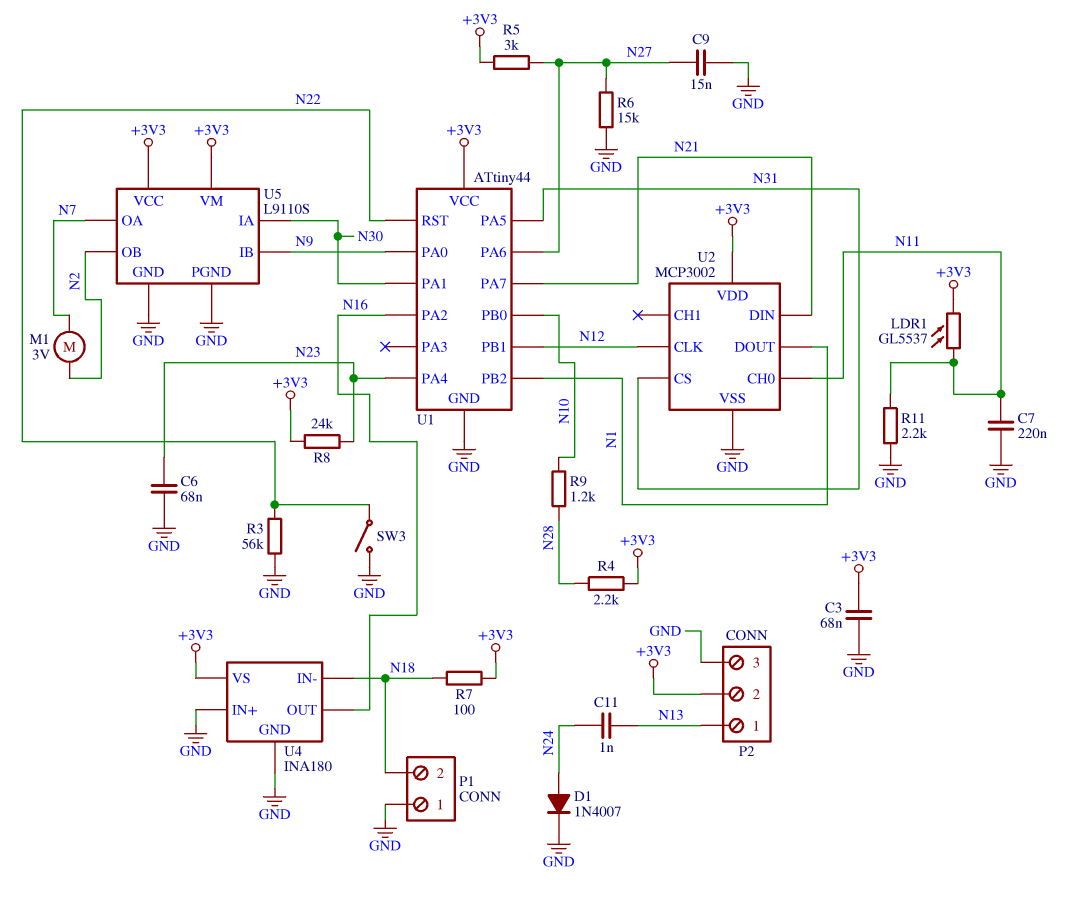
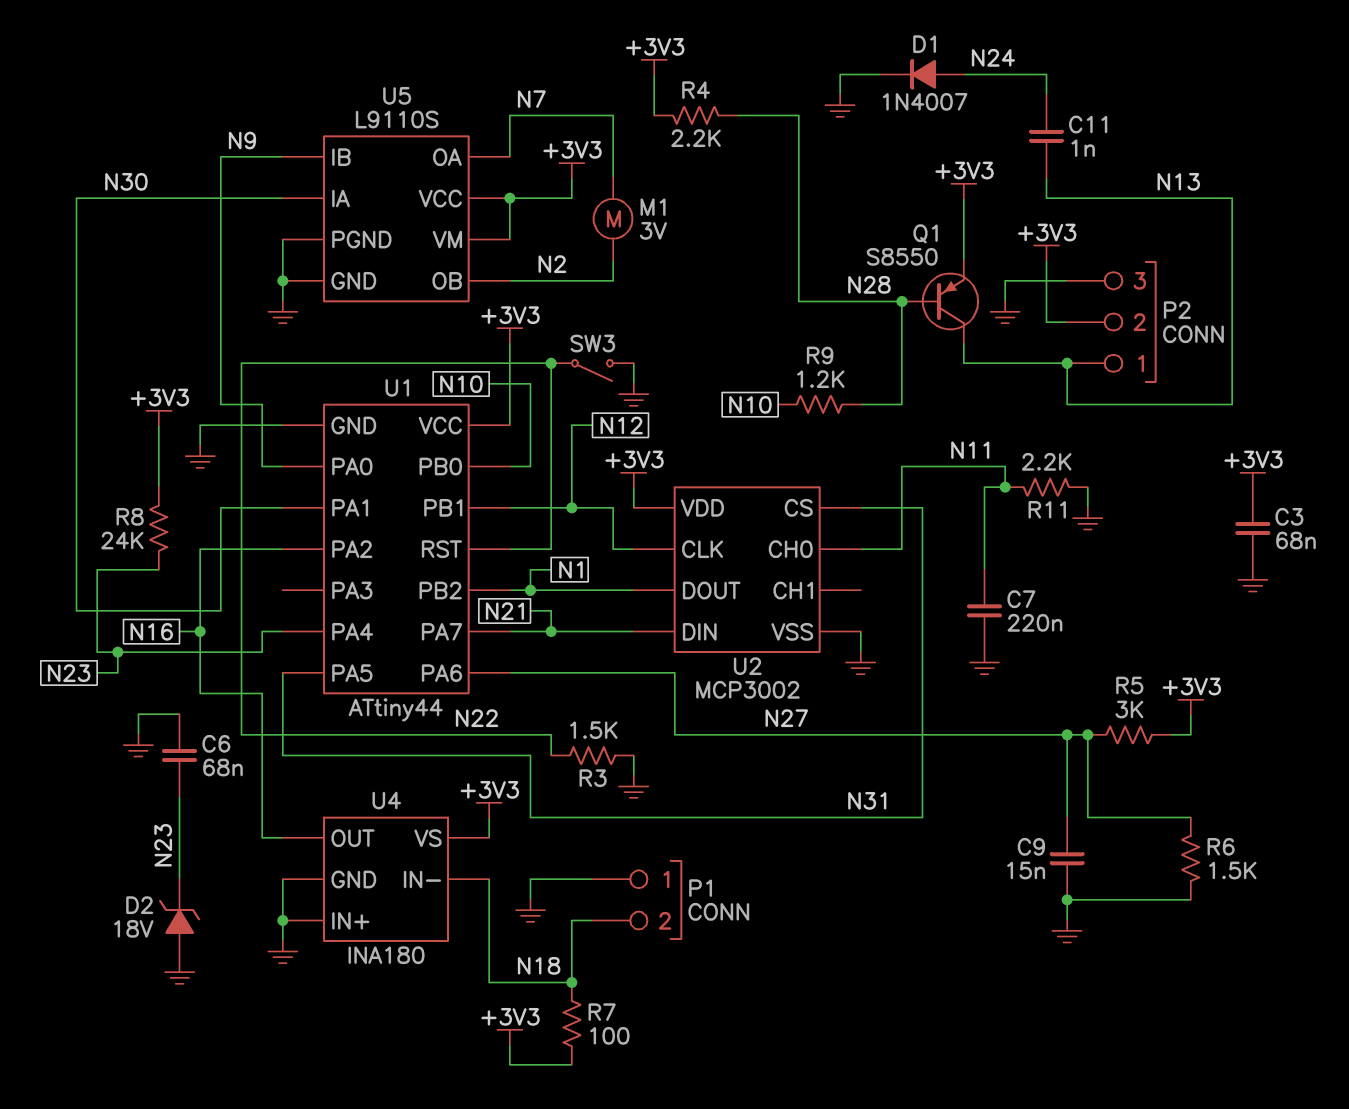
D2: none -> zener 18V (A GND, K N23)
LDR1: GL5537 (+3V3, N11) -> none
Q1: none -> PNP S8550 (B N28, C N13, E +3V3)
R3: 56k (GND, N22) -> 1.5k (GND, N22)
R6: 15k (GND, N27) -> 1.5k (GND, N27)

